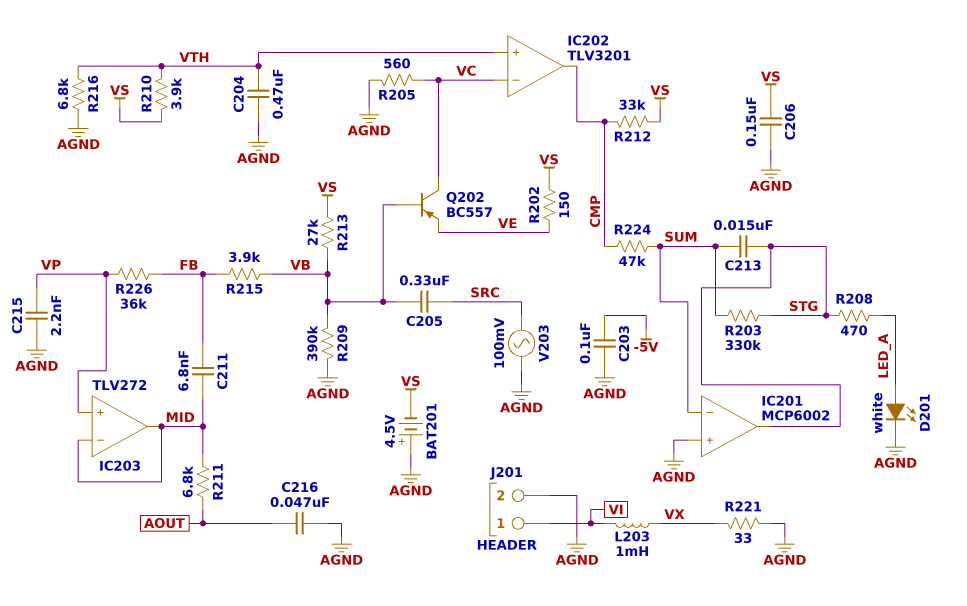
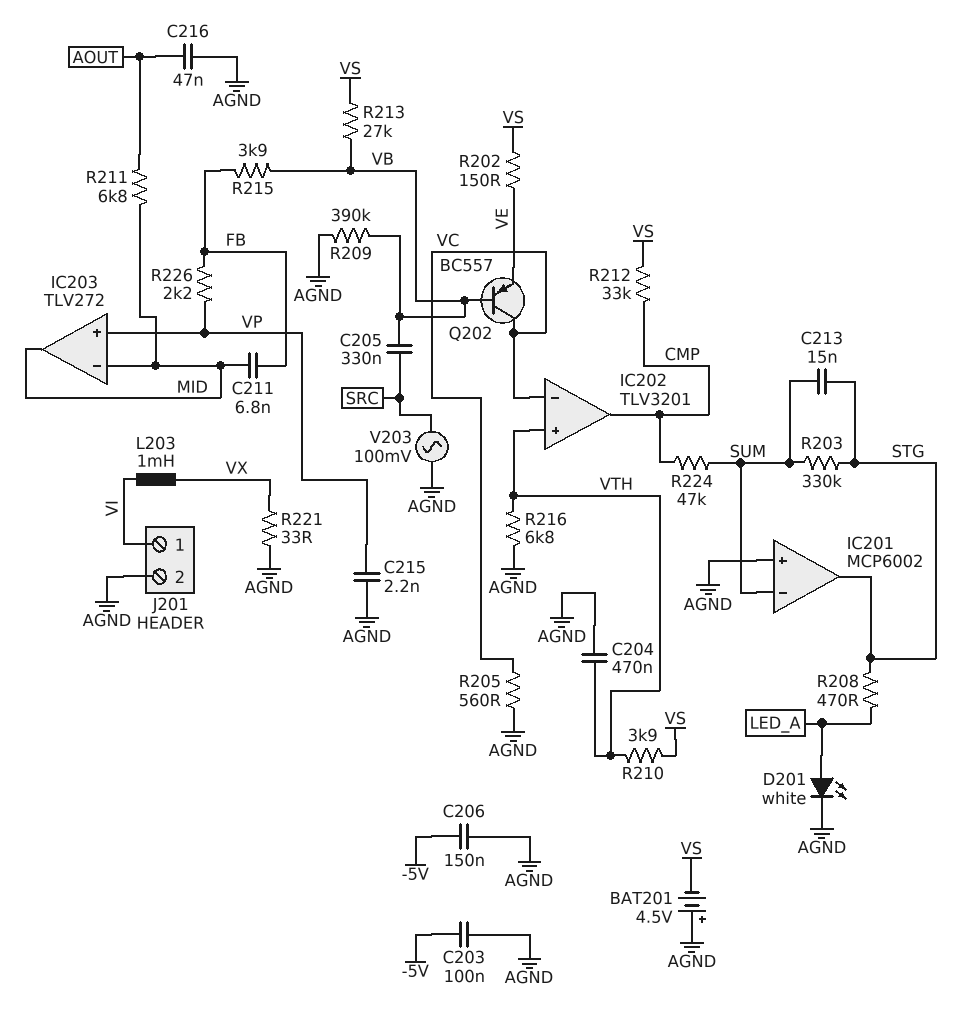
C206: 150nF (AGND, VS) -> 150nF (-5V, AGND)
R226: 36k (FB, VP) -> 2.2k (FB, VP)

